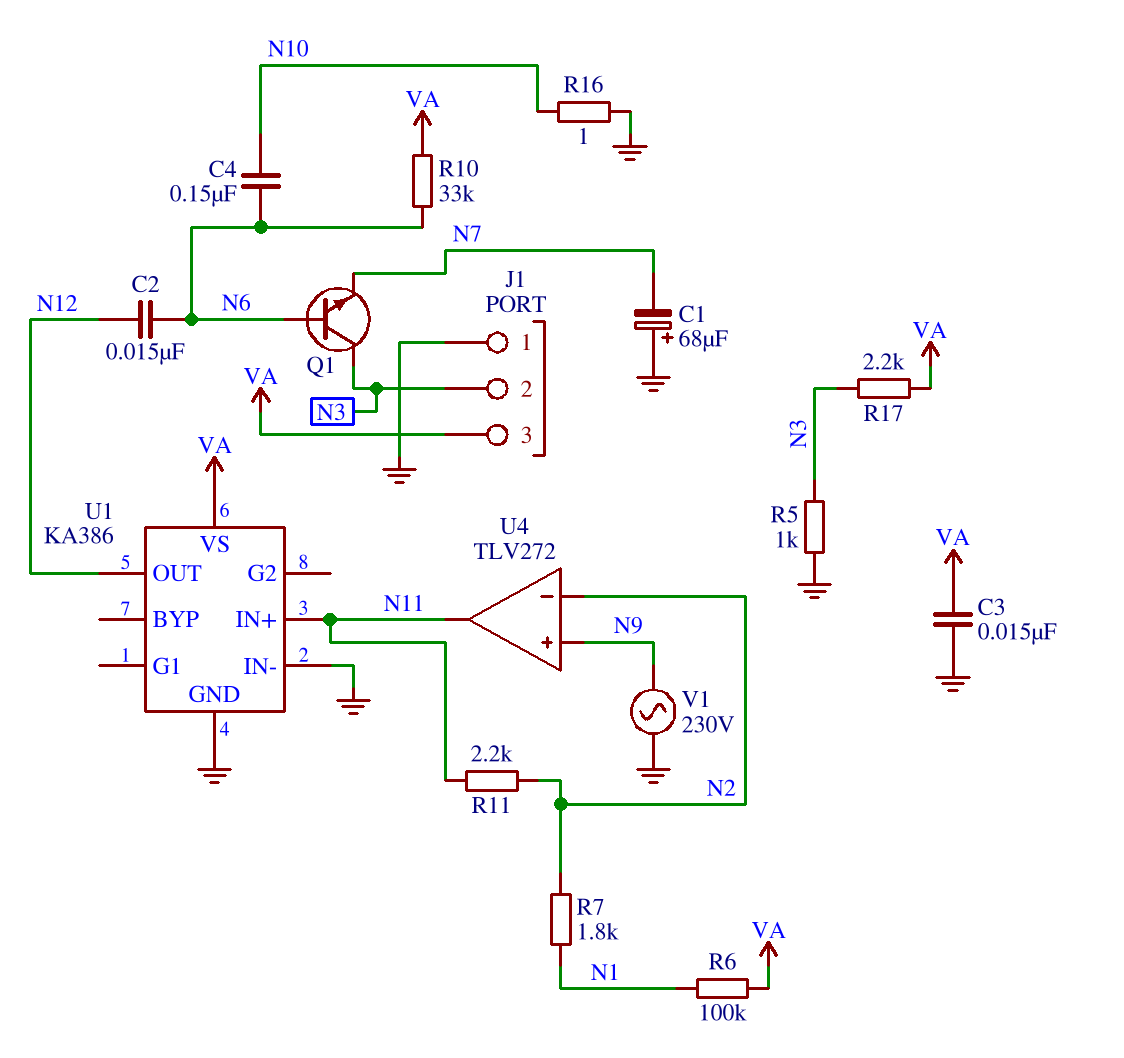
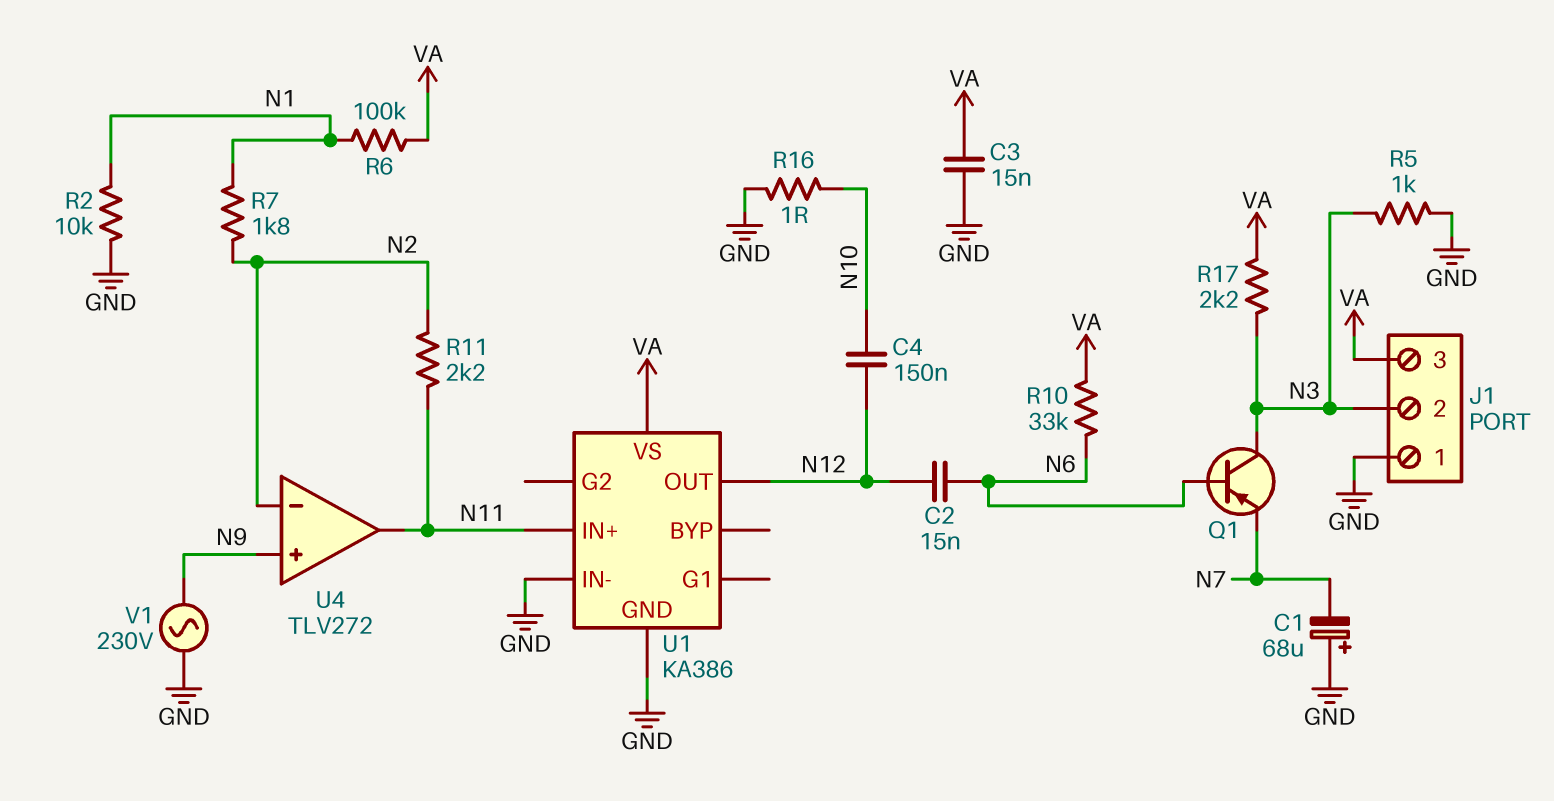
C4: 150nF (N6, N10) -> 150nF (N10, N12)
Q1: NPN (B N6, C N3, E N7) -> PNP (B N6, C N3, E N7)
R2: none -> 10k (GND, N1)

